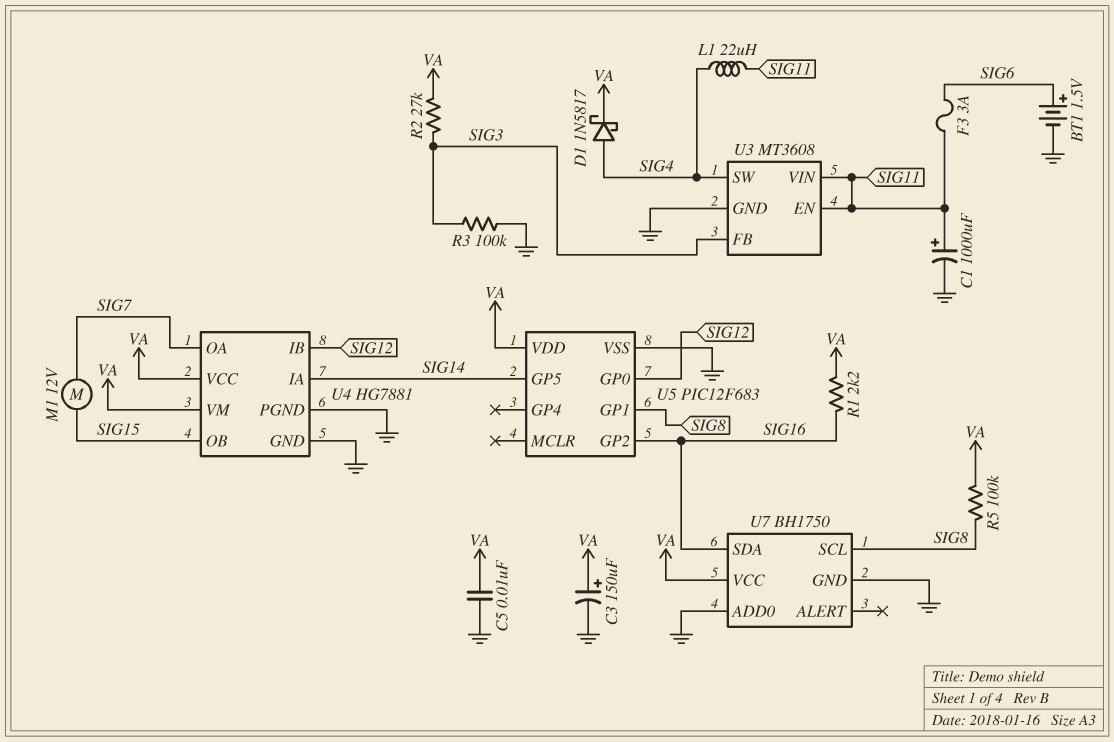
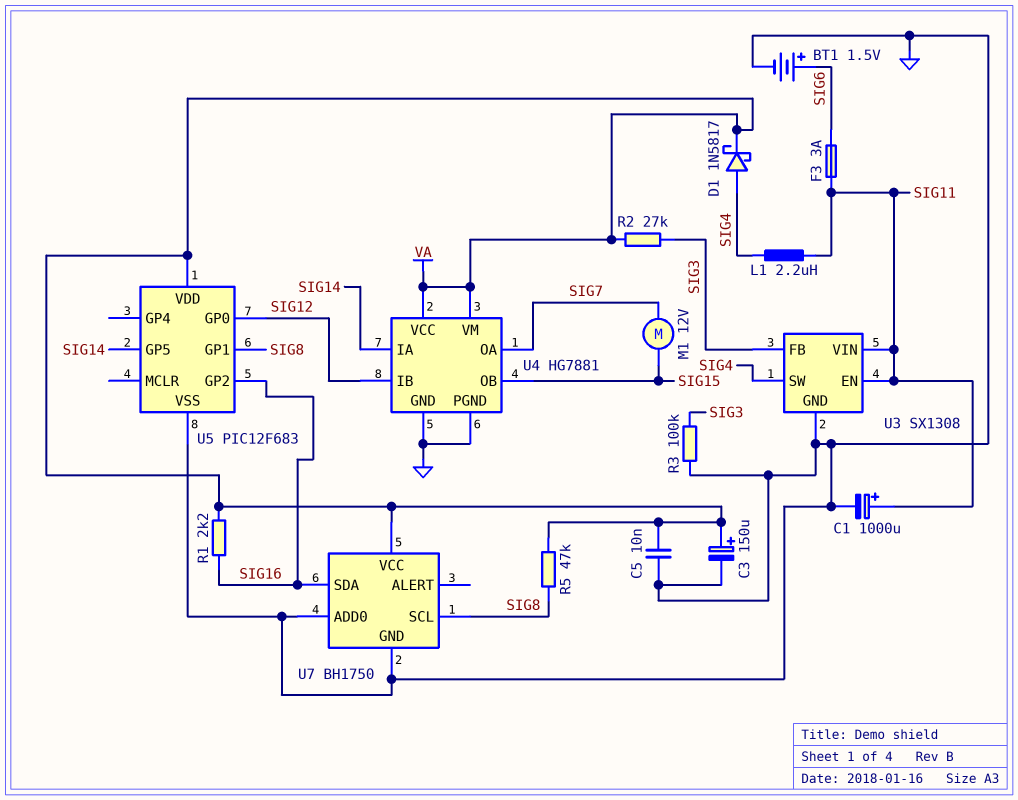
L1: 22uH (SIG4, SIG11) -> 2.2uH (SIG4, SIG11)
R5: 100k (SIG8, VA) -> 47k (SIG8, VA)
U3: MT3608 -> SX1308

